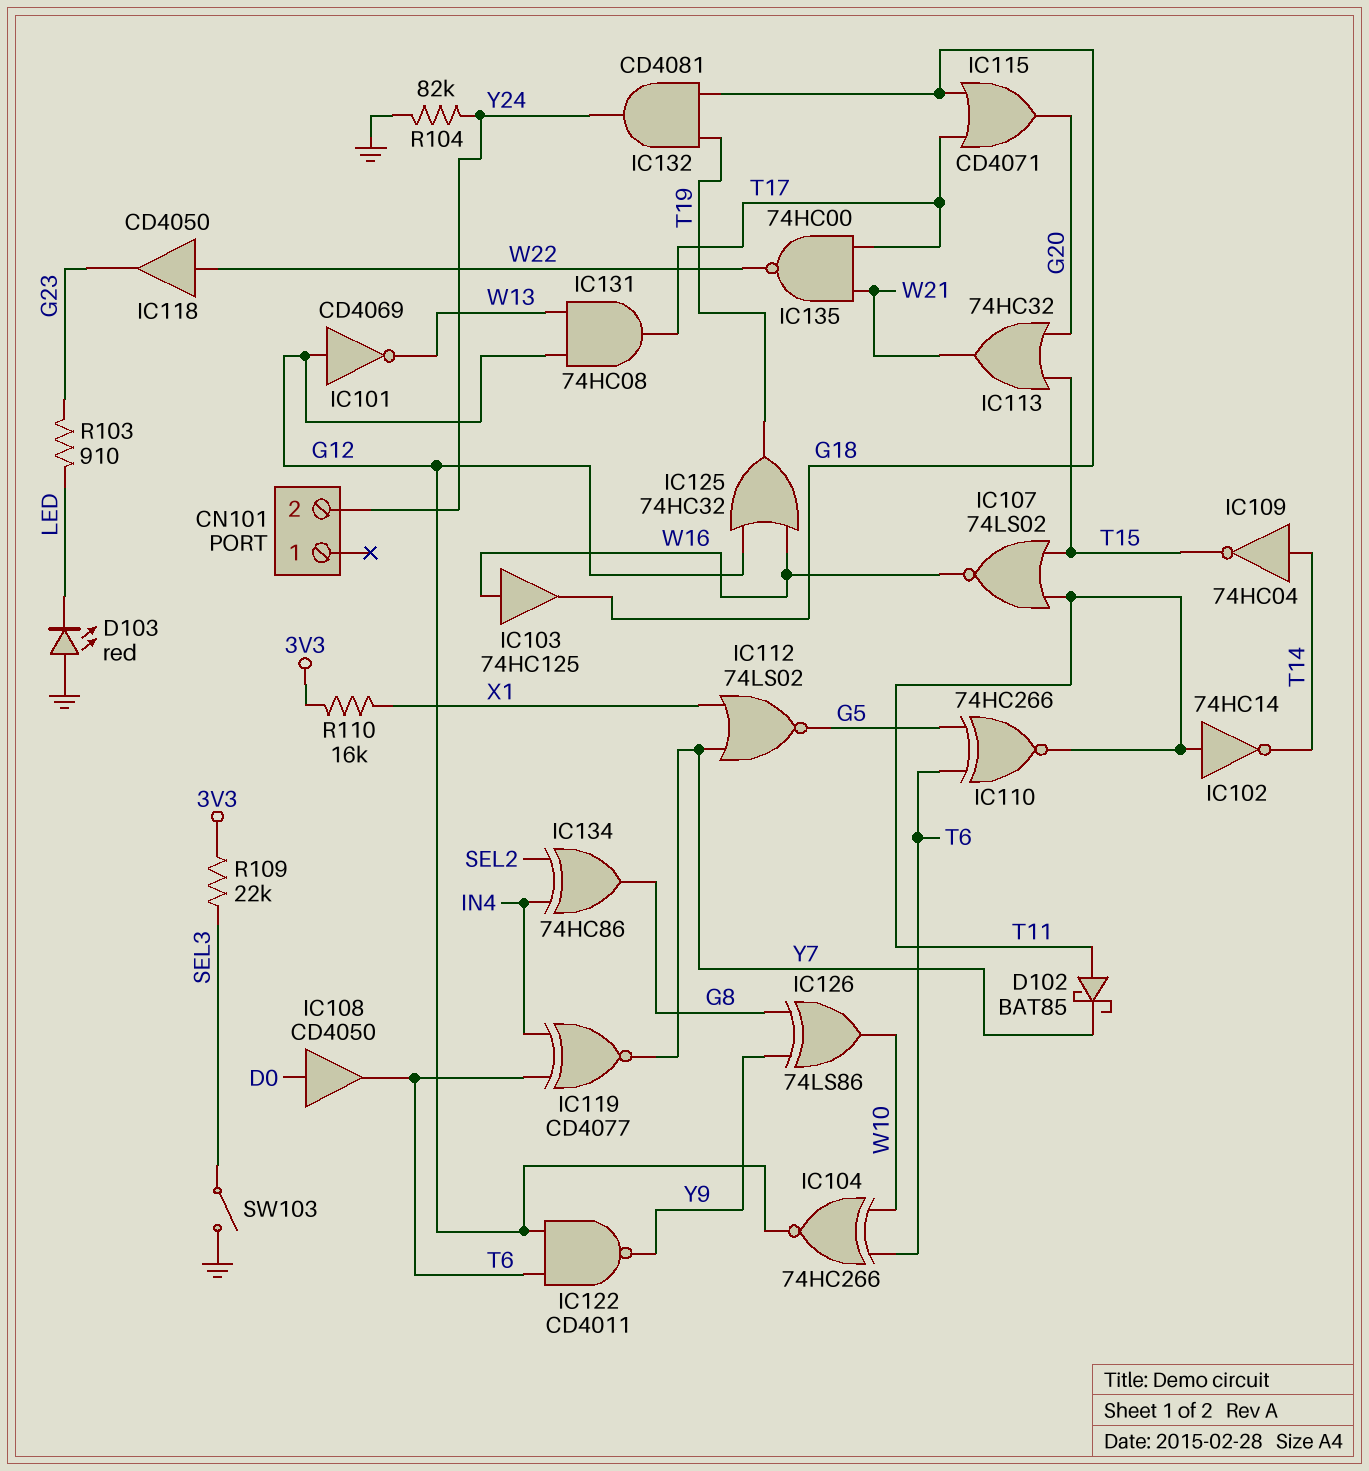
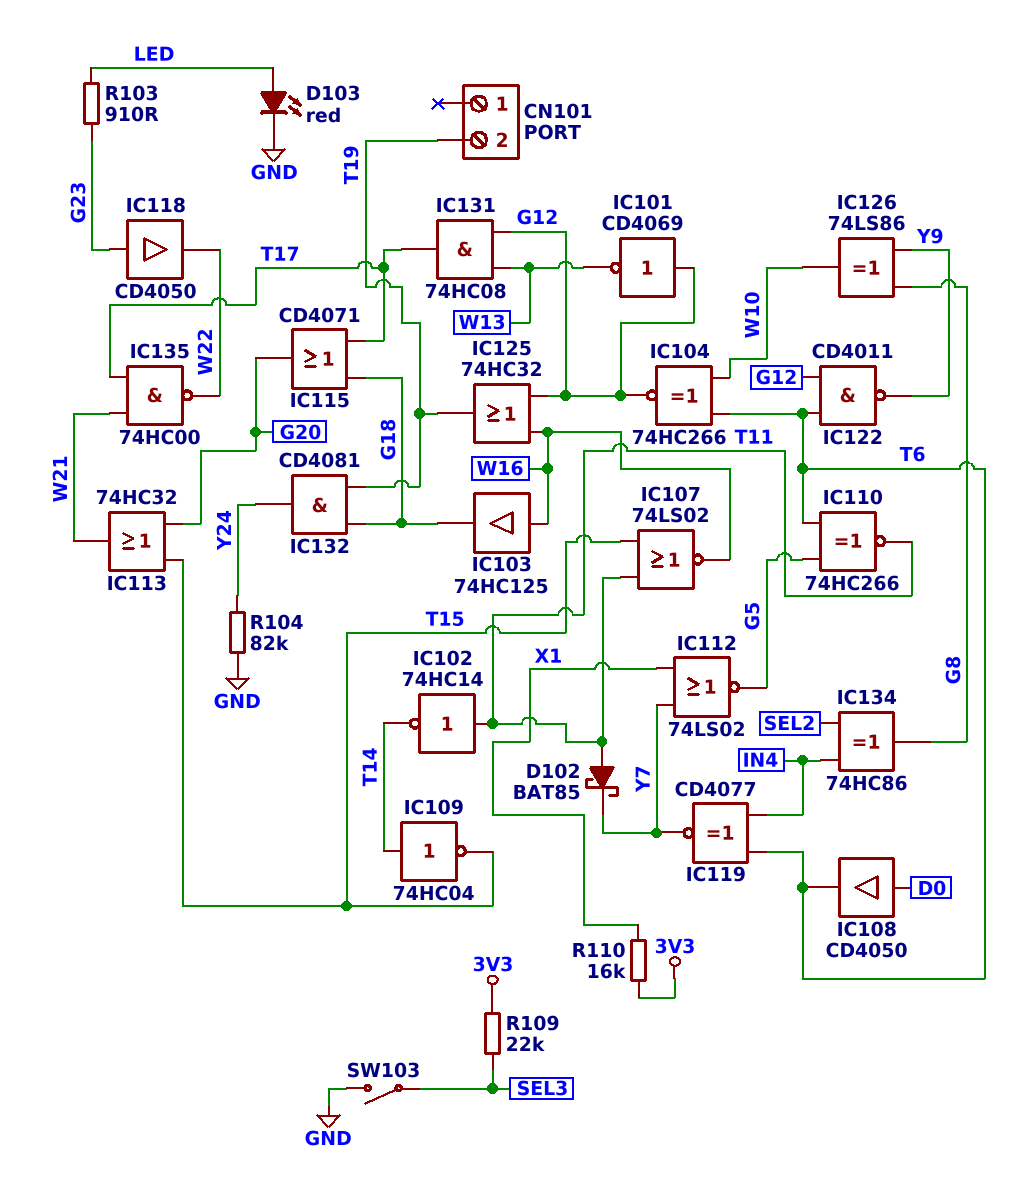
CN101 pin 2: Y24 -> T19
D103: LED red (A GND, K LED) -> LED red (A LED, K GND)
IC118: buffer CD4050 (in W22, out G23) -> buffer CD4050 (in G23, out W22)

